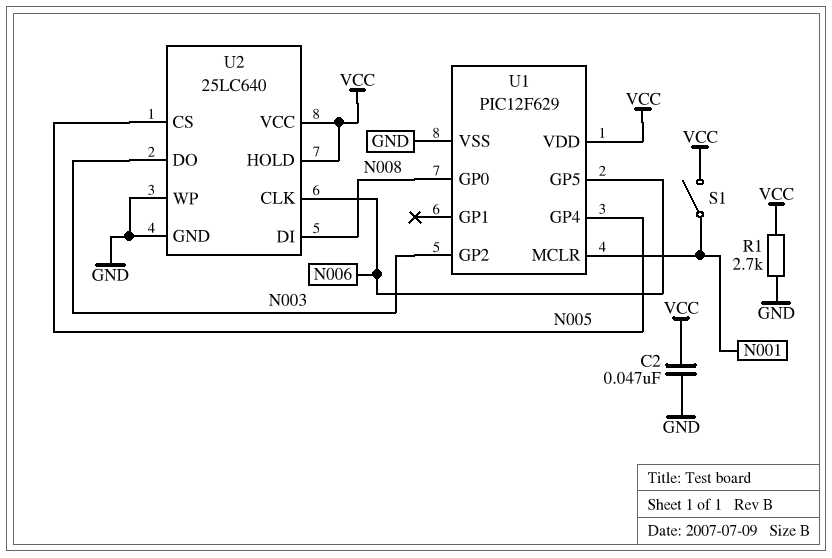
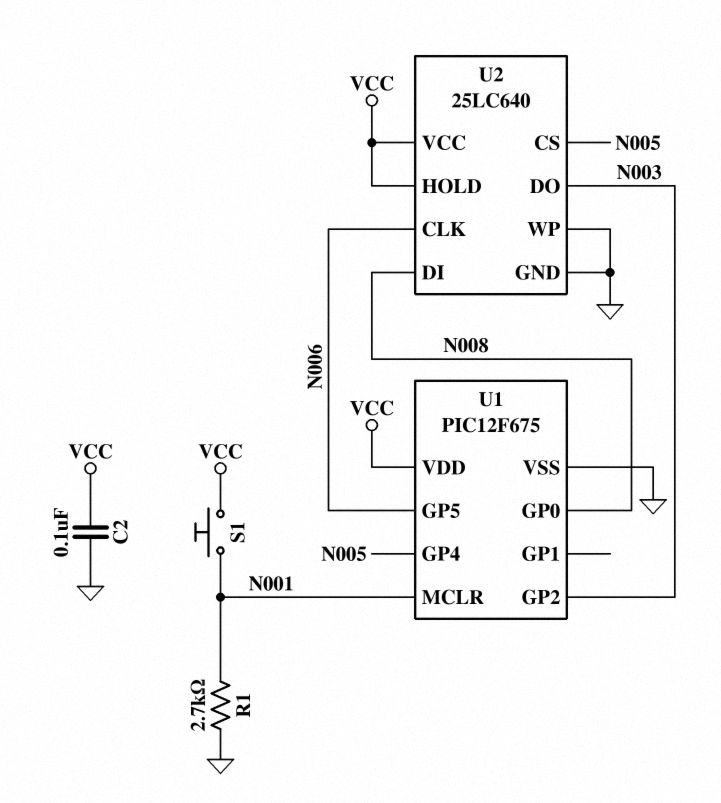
C2: 47nF (GND, VCC) -> 100nF (GND, VCC)
R1: 2.7k (GND, VCC) -> 2.7k (GND, N001)
S1: switch (N001, VCC) -> button (N001, VCC)
U1: PIC12F629 -> PIC12F675

